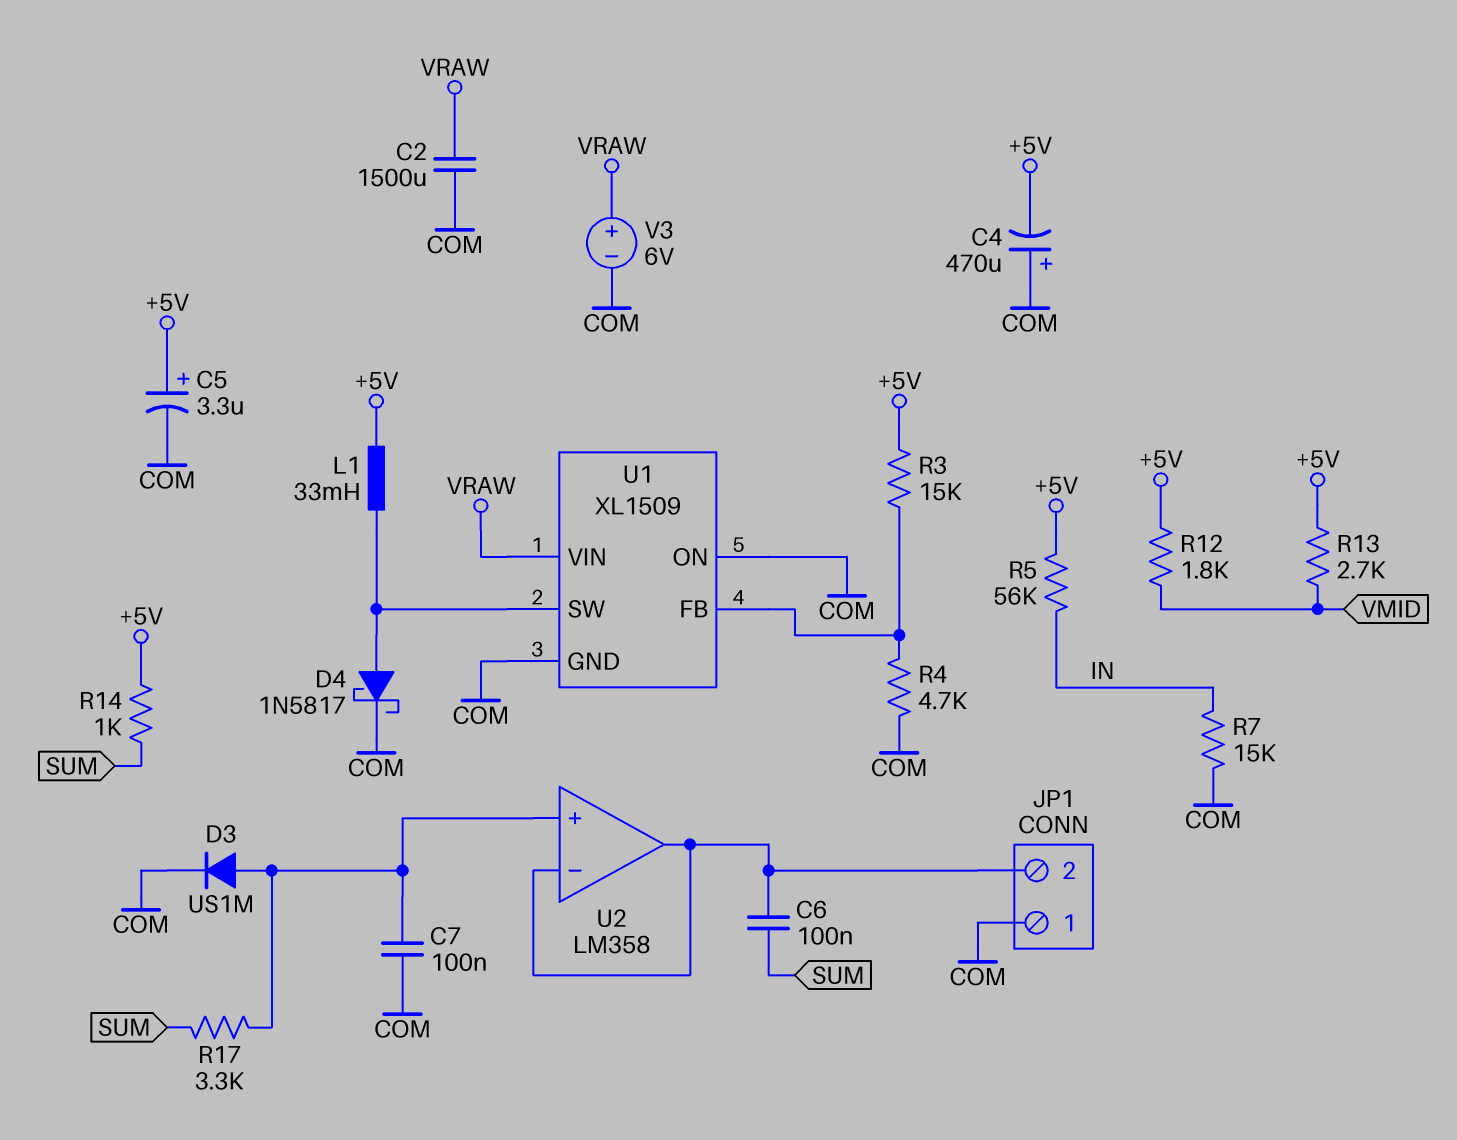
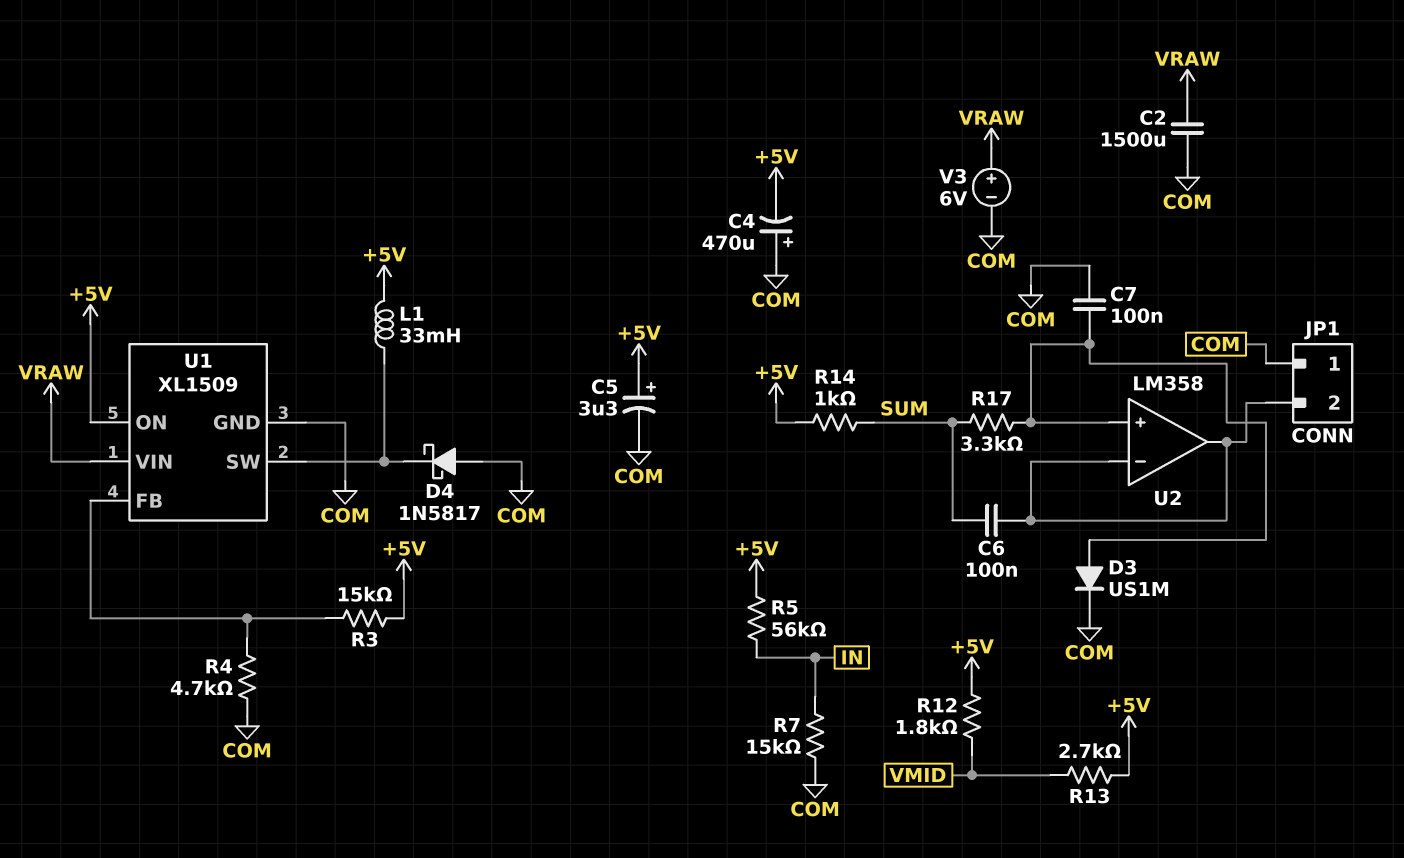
D4: schottky 1N5817 (A U1/SW, K COM) -> schottky 1N5817 (A COM, K U1/SW)
U1 pin ON: COM -> +5V

